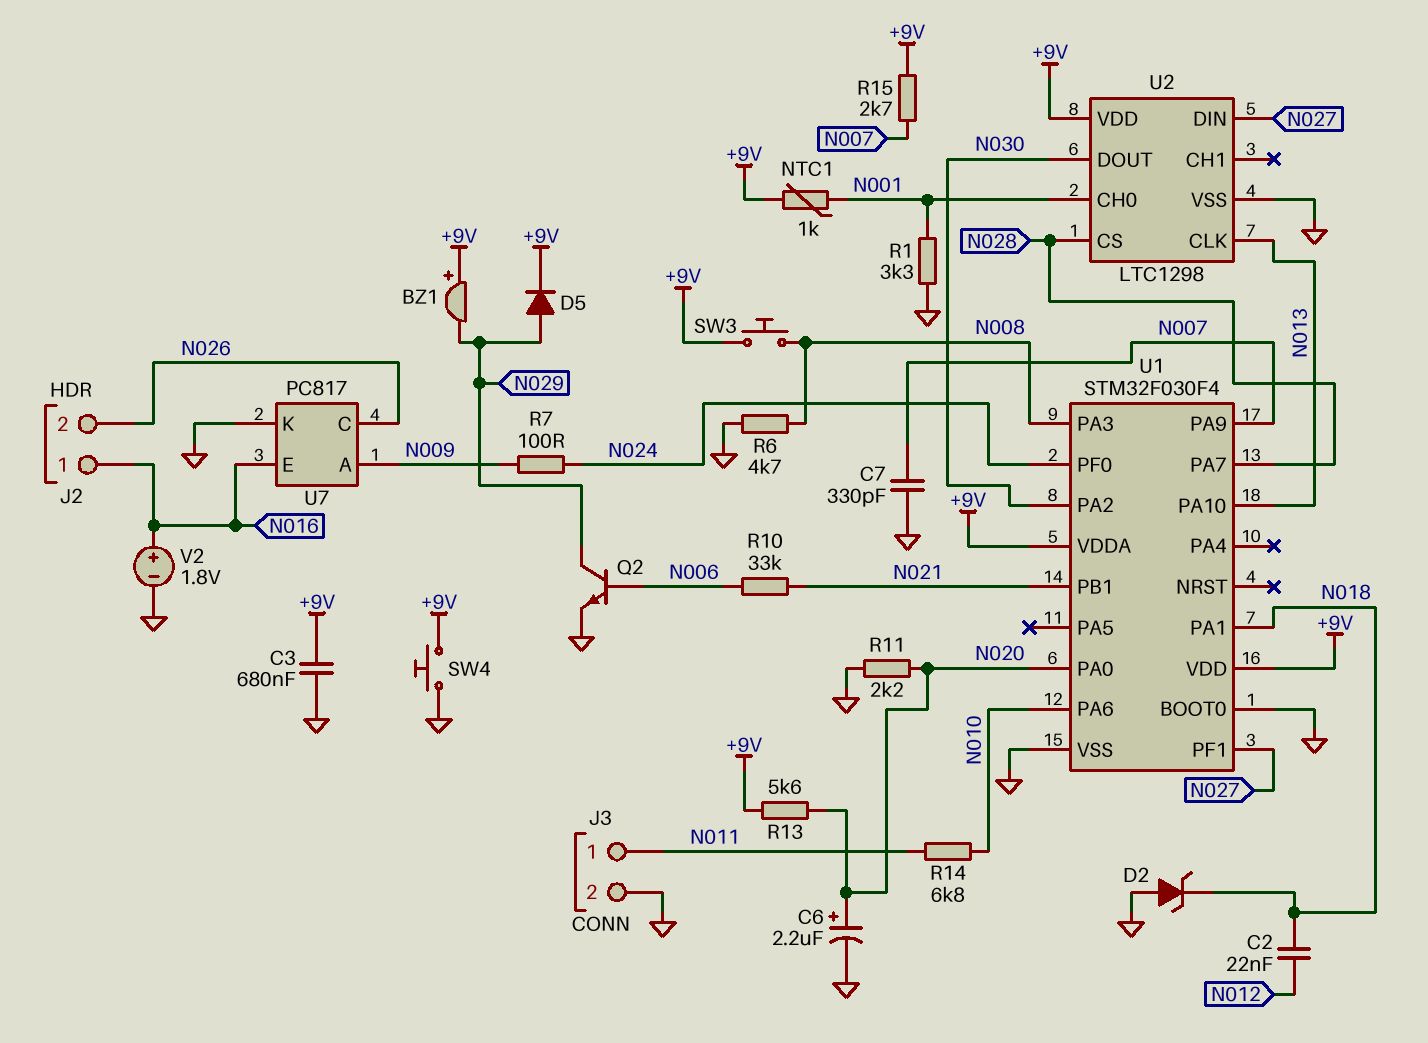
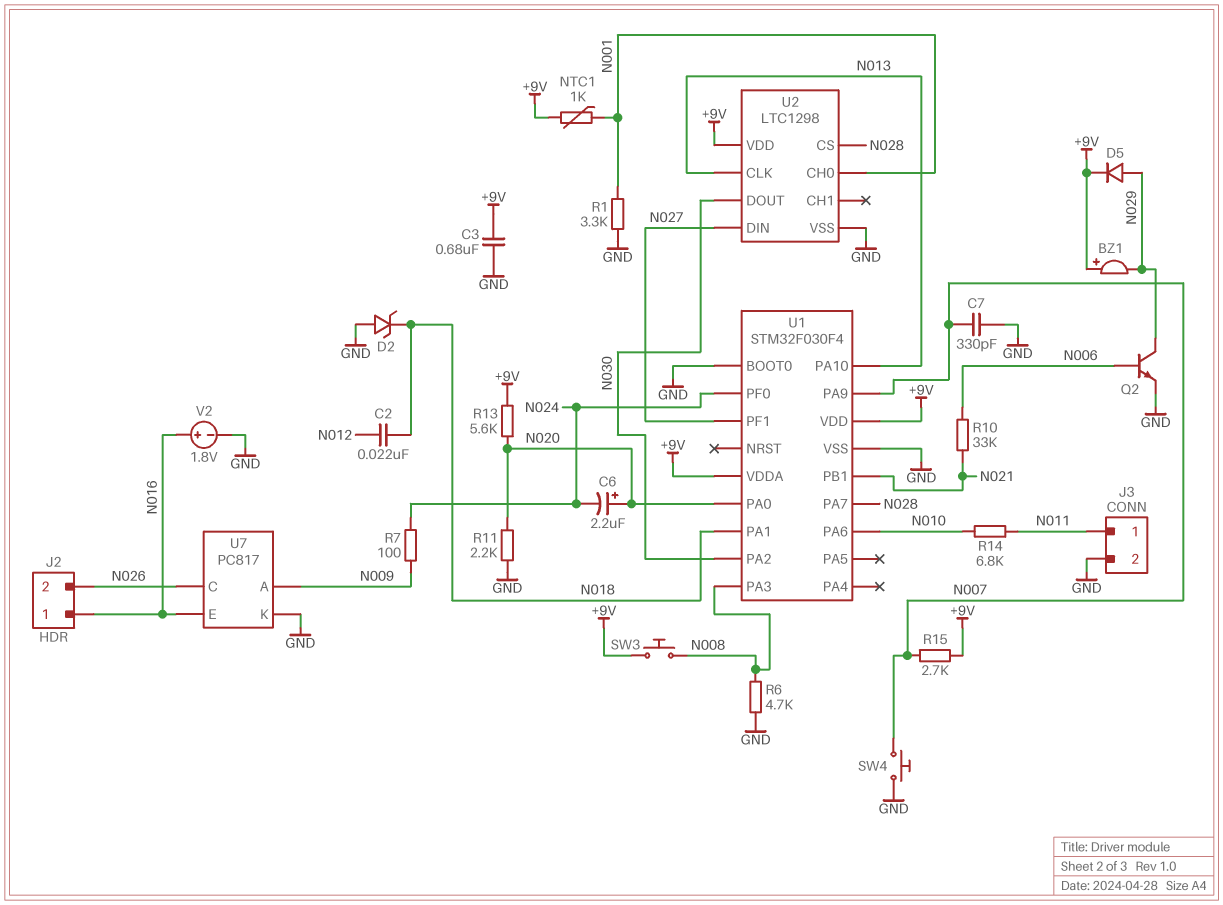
C6: 2.2uF (plus N020, minus GND) -> 2.2uF (plus N020, minus N024)
SW4: button (+9V, GND) -> button (GND, N007)

